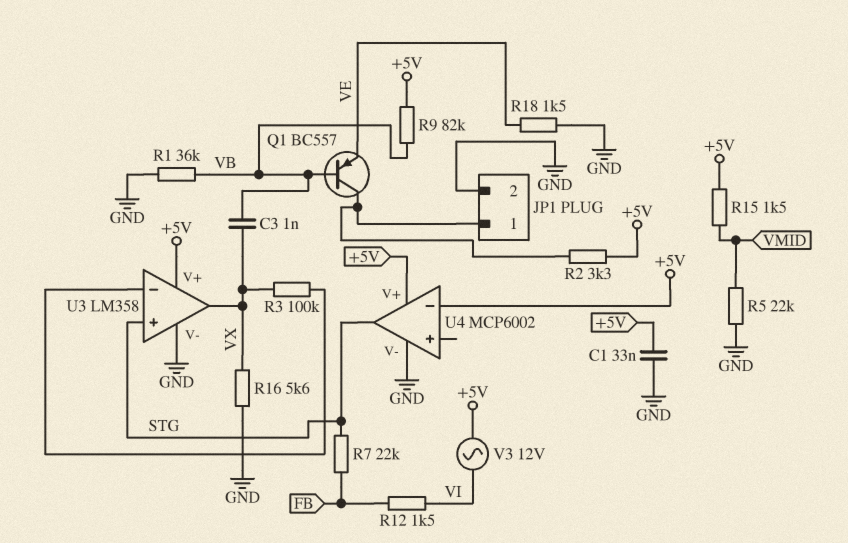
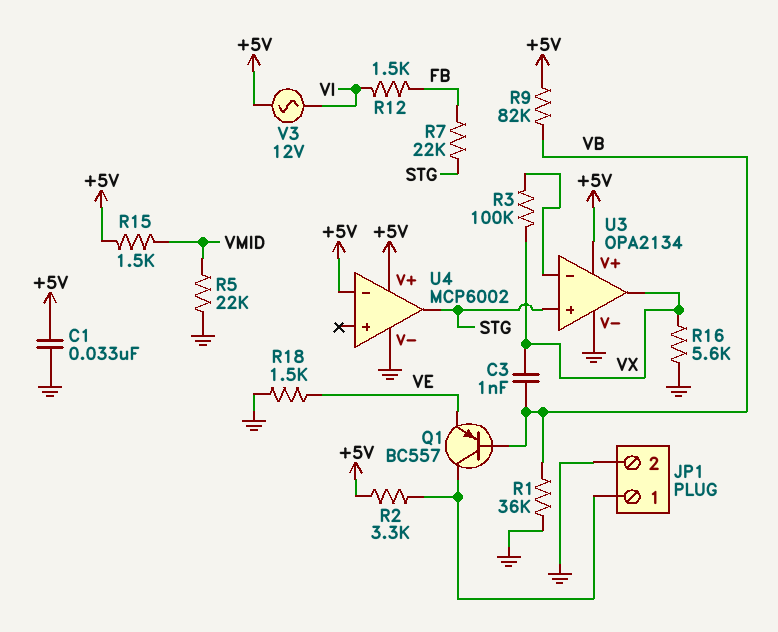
U3: LM358 -> OPA2134

